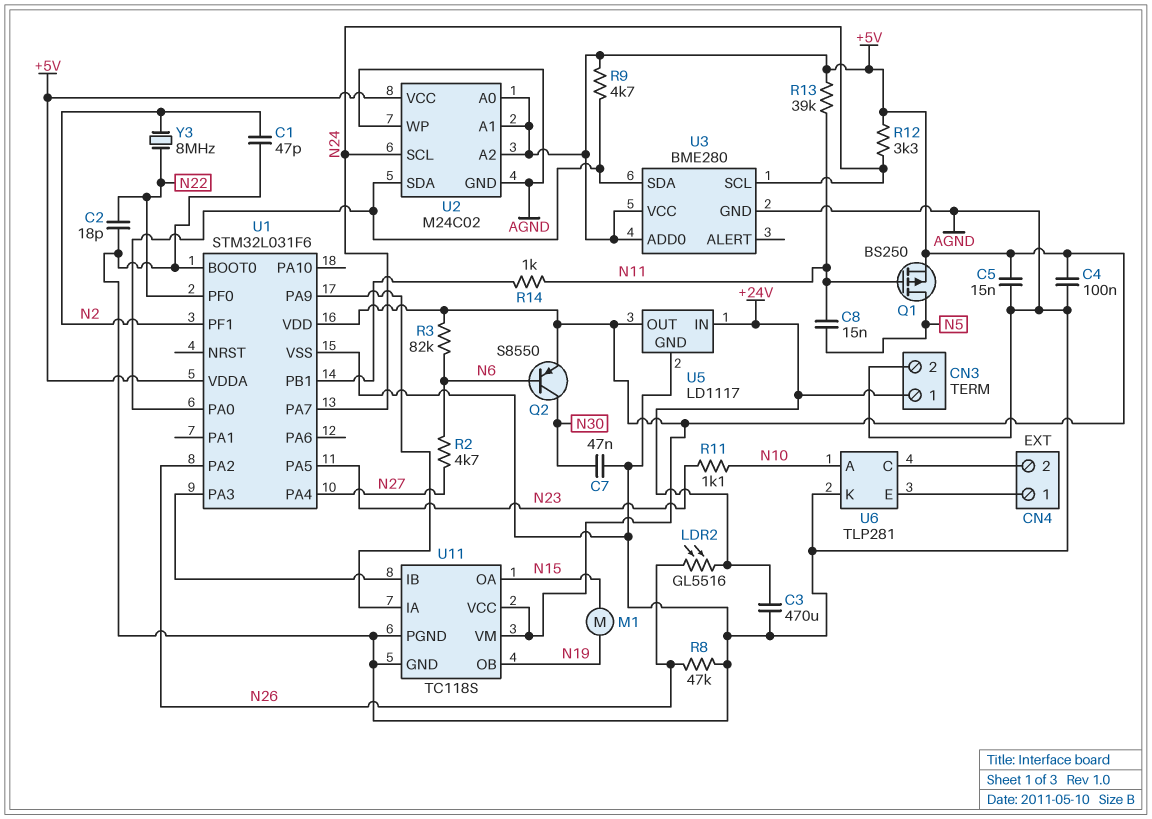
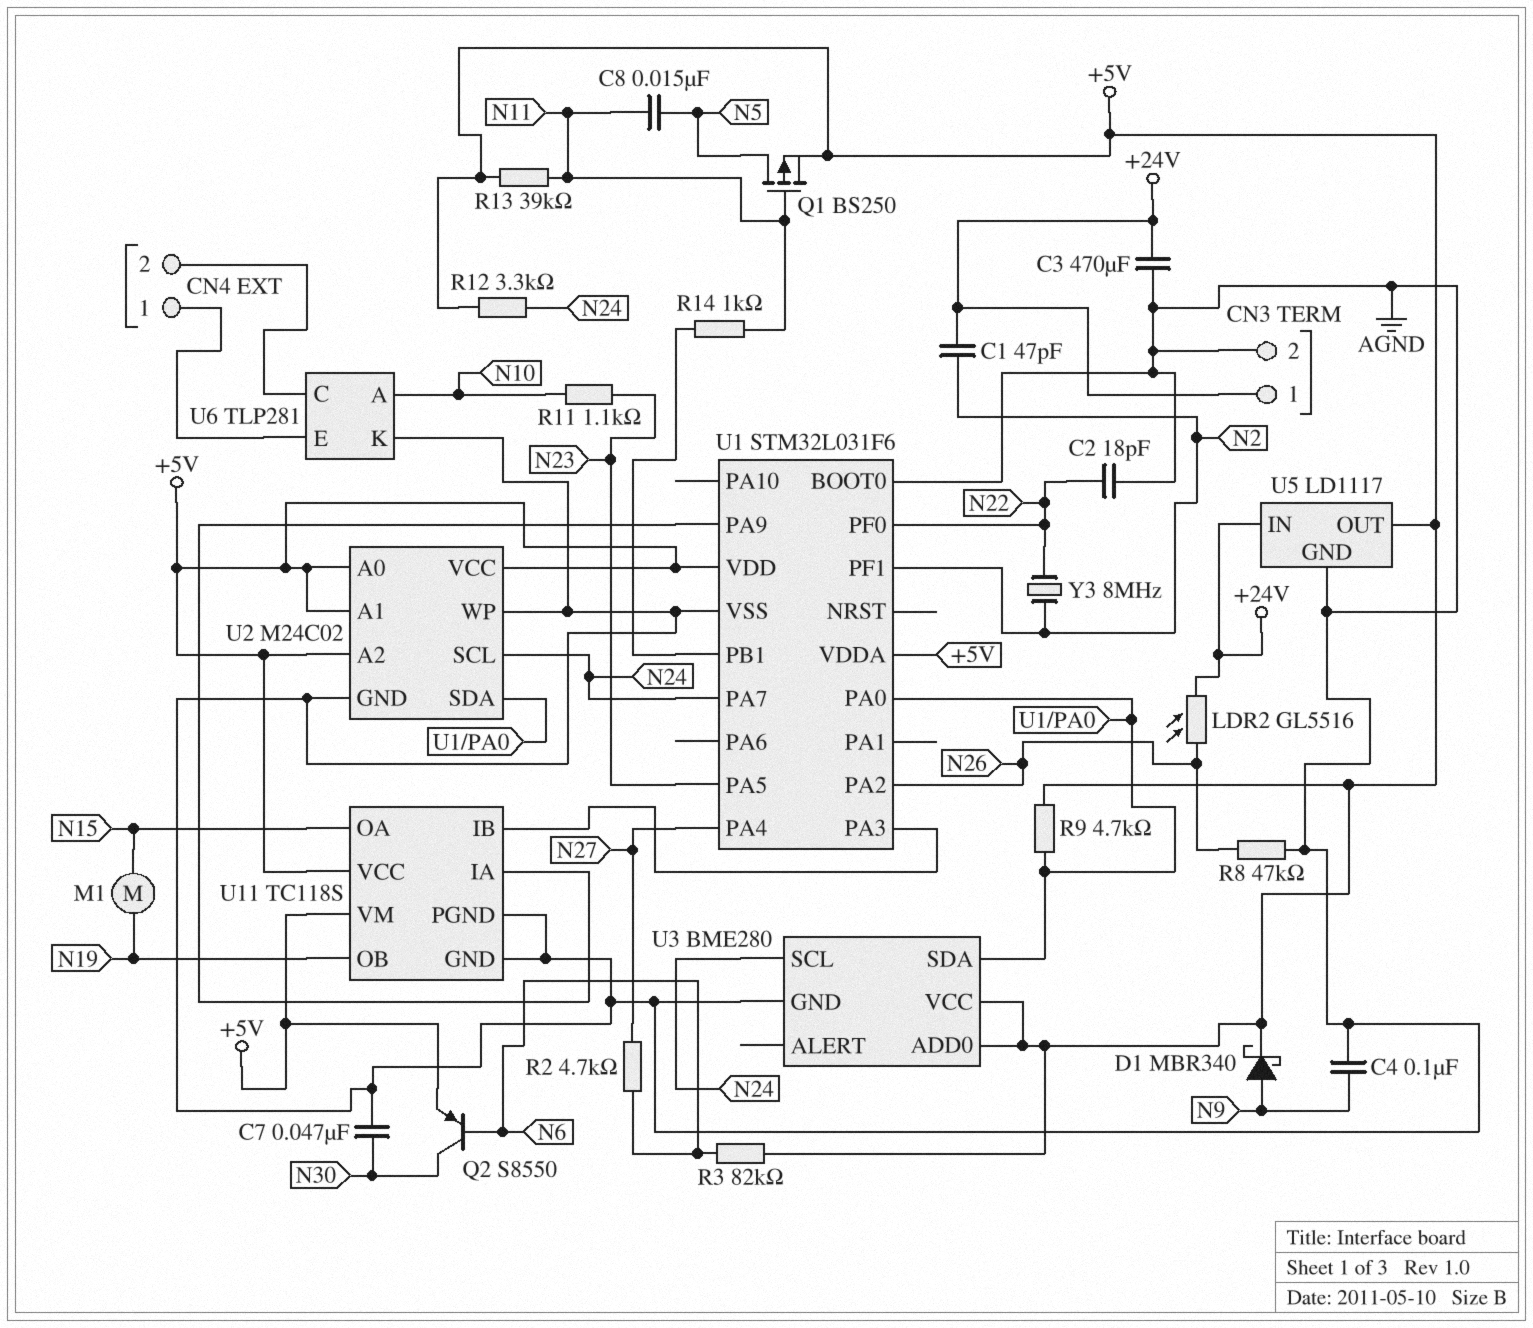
C1: 47pF (AGND, N2) -> 47pF (+24V, N2)
C4: 100nF (+5V, AGND) -> 100nF (AGND, N9)
C5: 15nF (+5V, AGND) -> none
D1: none -> schottky MBR340 (A N9, K +5V)

